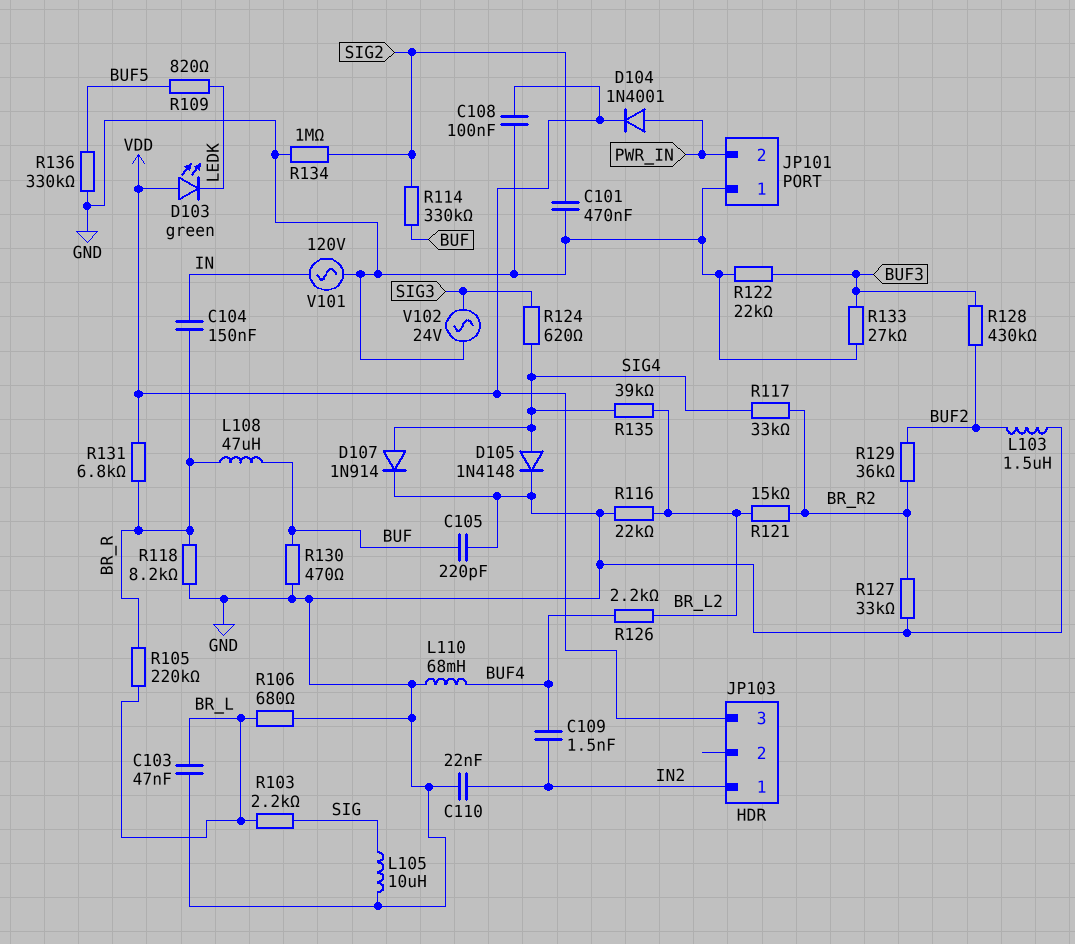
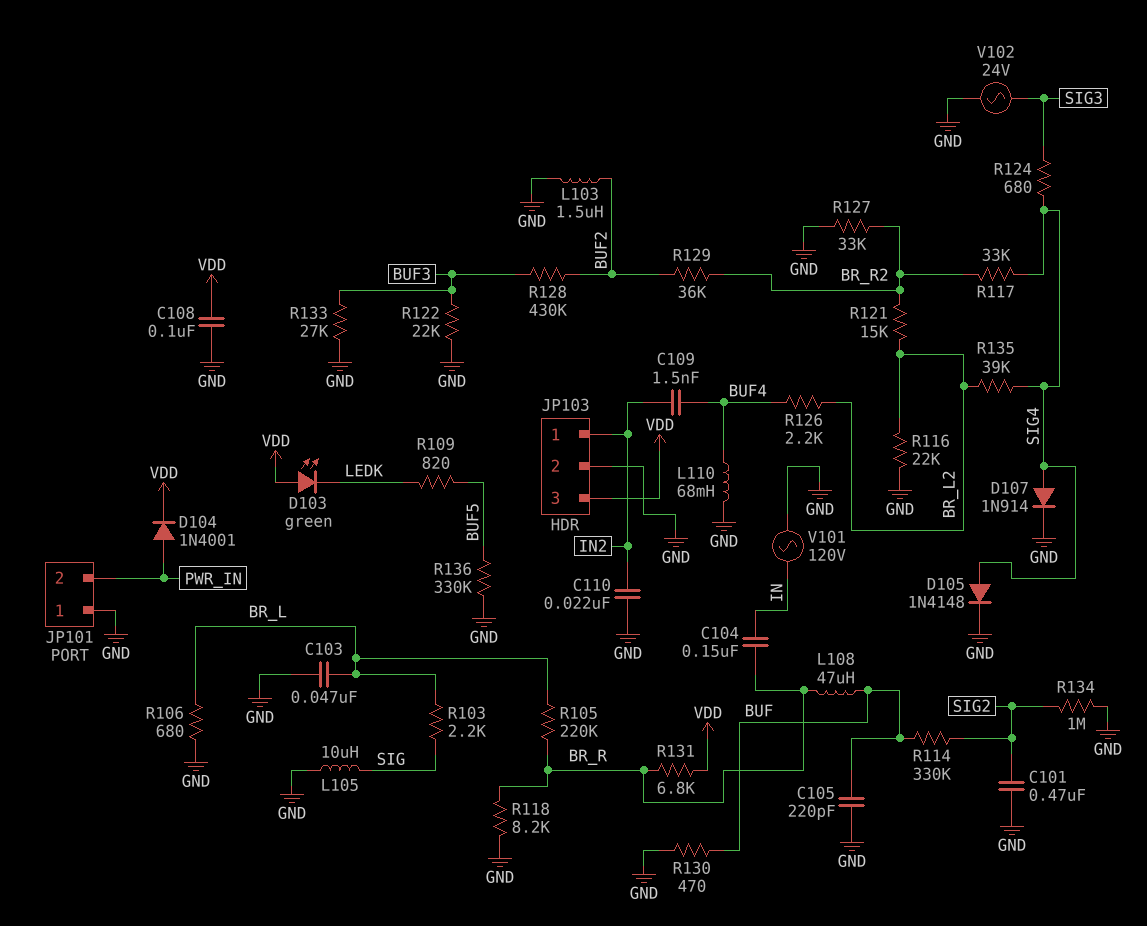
JP103 pin 2: none -> GND
R124: 620 (SIG3, SIG4) -> 680 (SIG3, SIG4)

